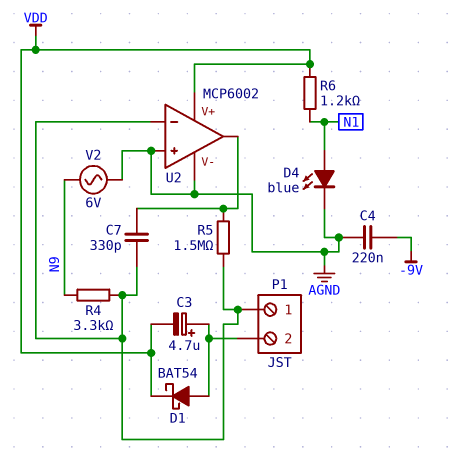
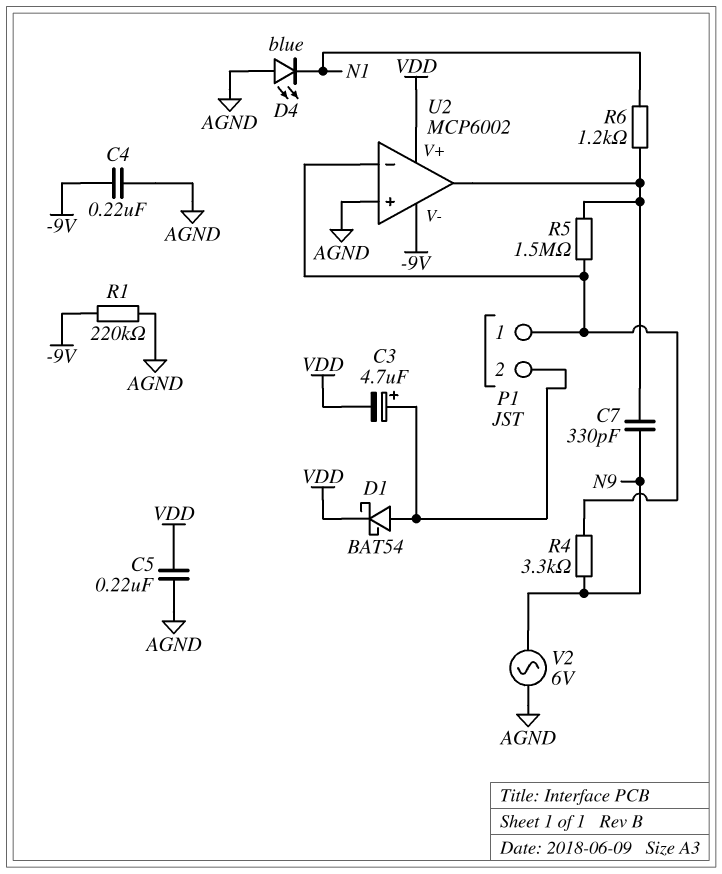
C5: none -> 220nF (AGND, VDD)
C7: 330pF (P1/1, U2/out) -> 330pF (N9, U2/out)
D4: LED blue (A N1, K AGND) -> LED blue (A AGND, K N1)
R1: none -> 220k (-9V, AGND)
R6: 1.2k (N1, VDD) -> 1.2k (N1, U2/out)
U2 pin V-: AGND -> -9V

